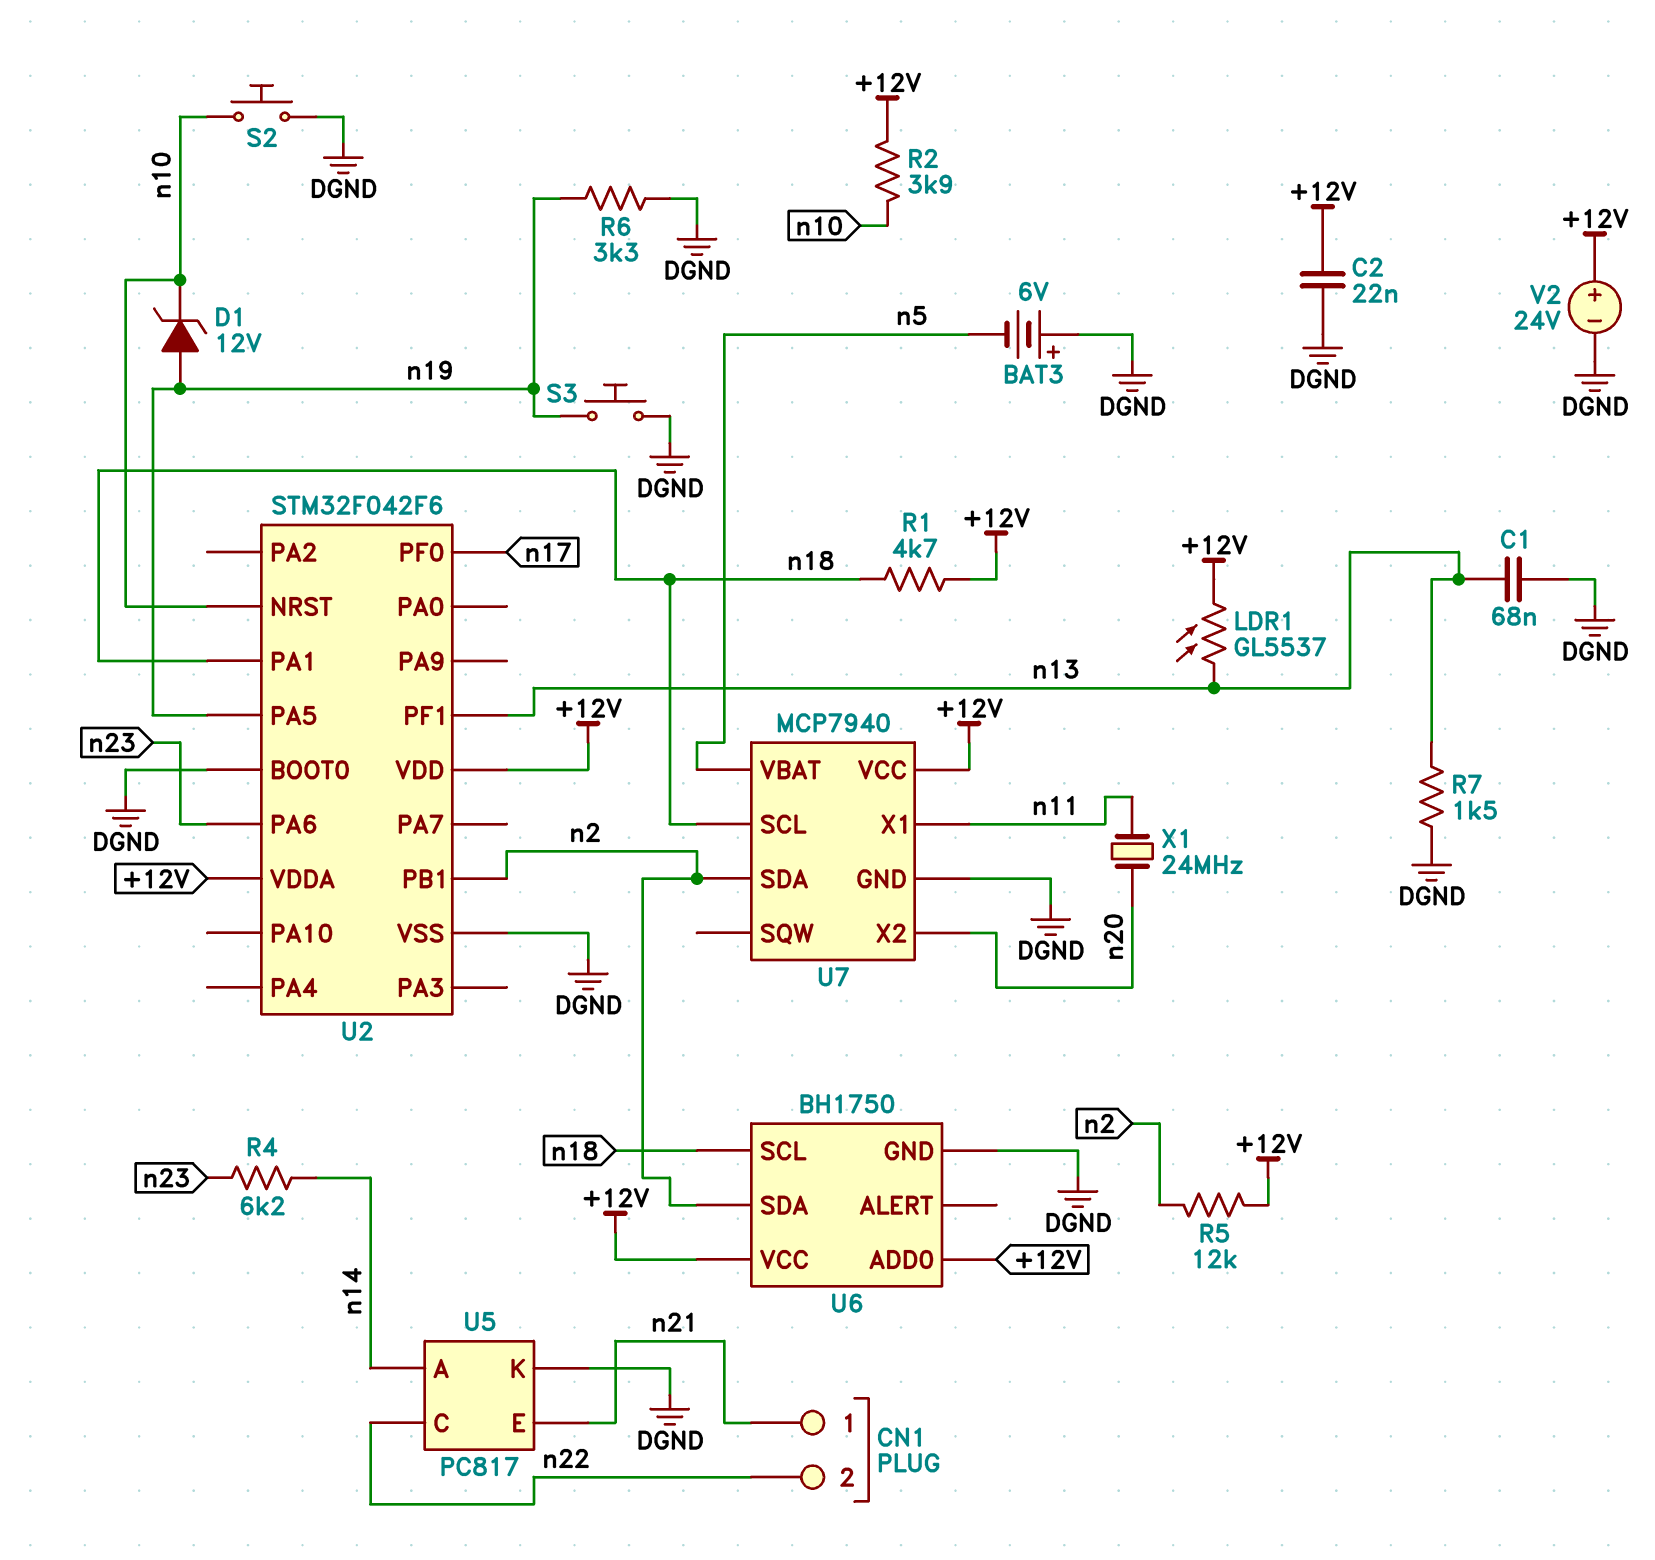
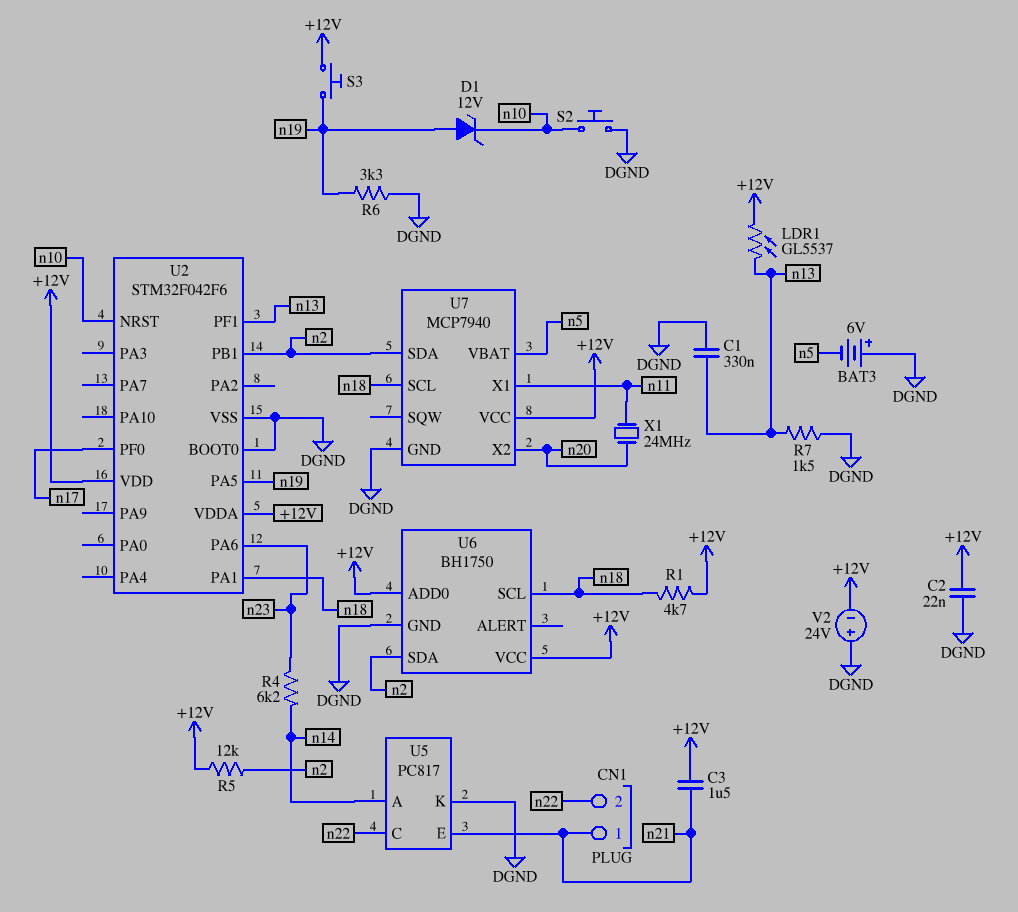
C1: 68nF (DGND, n13) -> 330nF (DGND, n13)
C3: none -> 1.5uF (+12V, n21)
R2: 3.9k (+12V, n10) -> none
S3: button (DGND, n19) -> button (+12V, n19)
V2: 24V (plus +12V, minus DGND) -> 24V (plus DGND, minus +12V)

